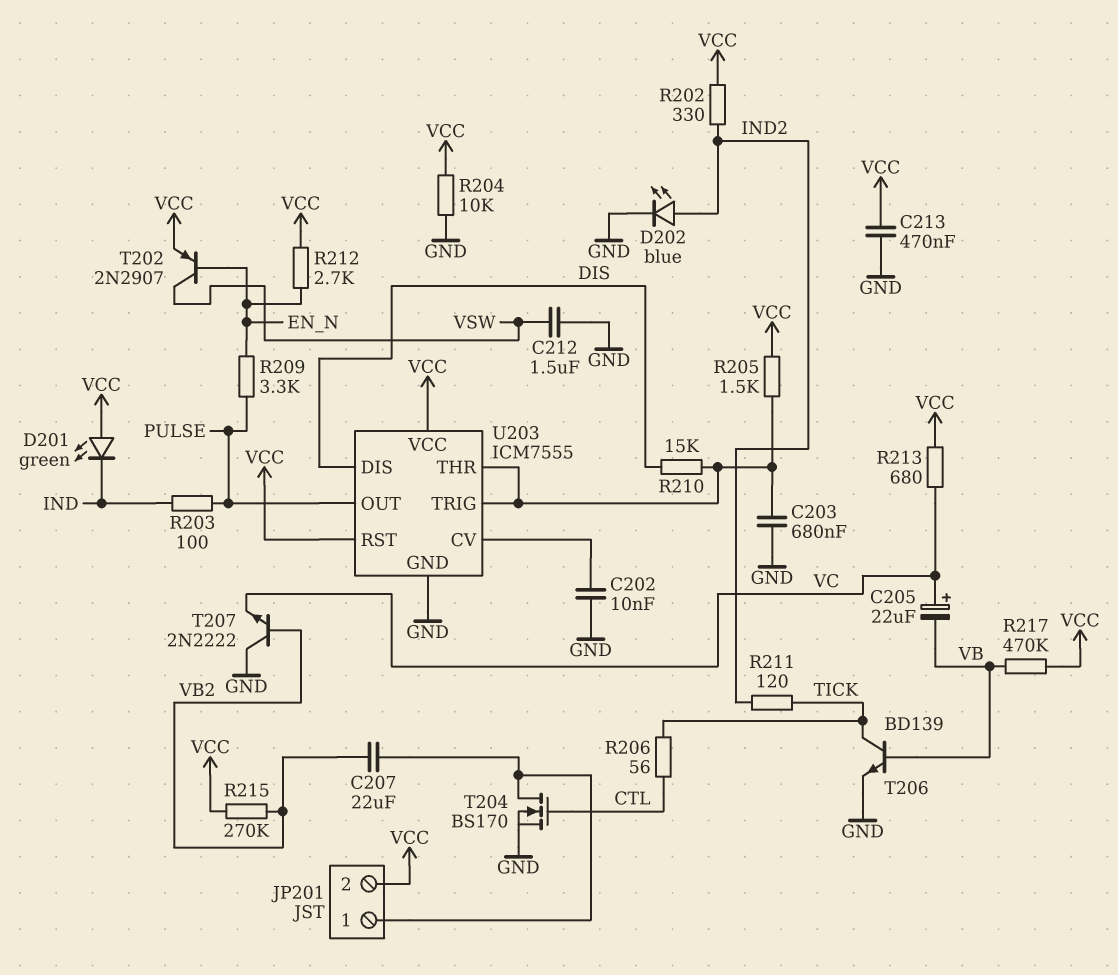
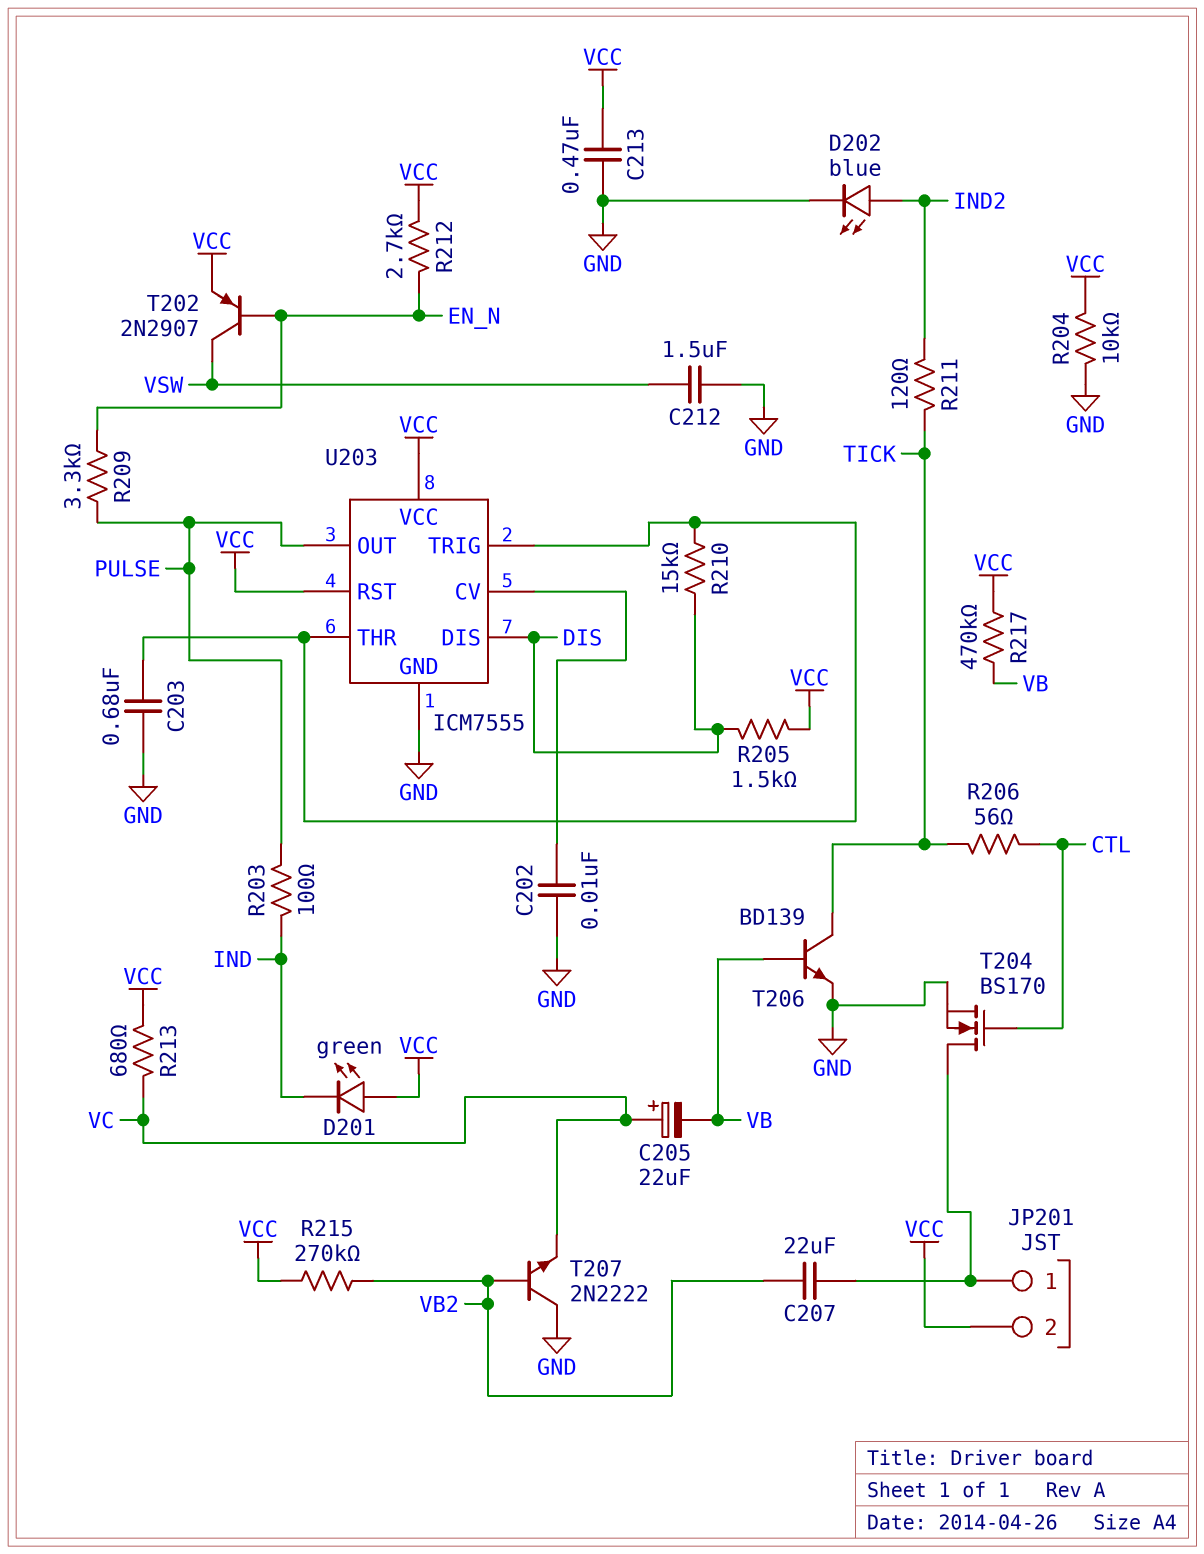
R202: 330 (IND2, VCC) -> none
R205: 1.5k (U203/THR, VCC) -> 1.5k (DIS, VCC)

